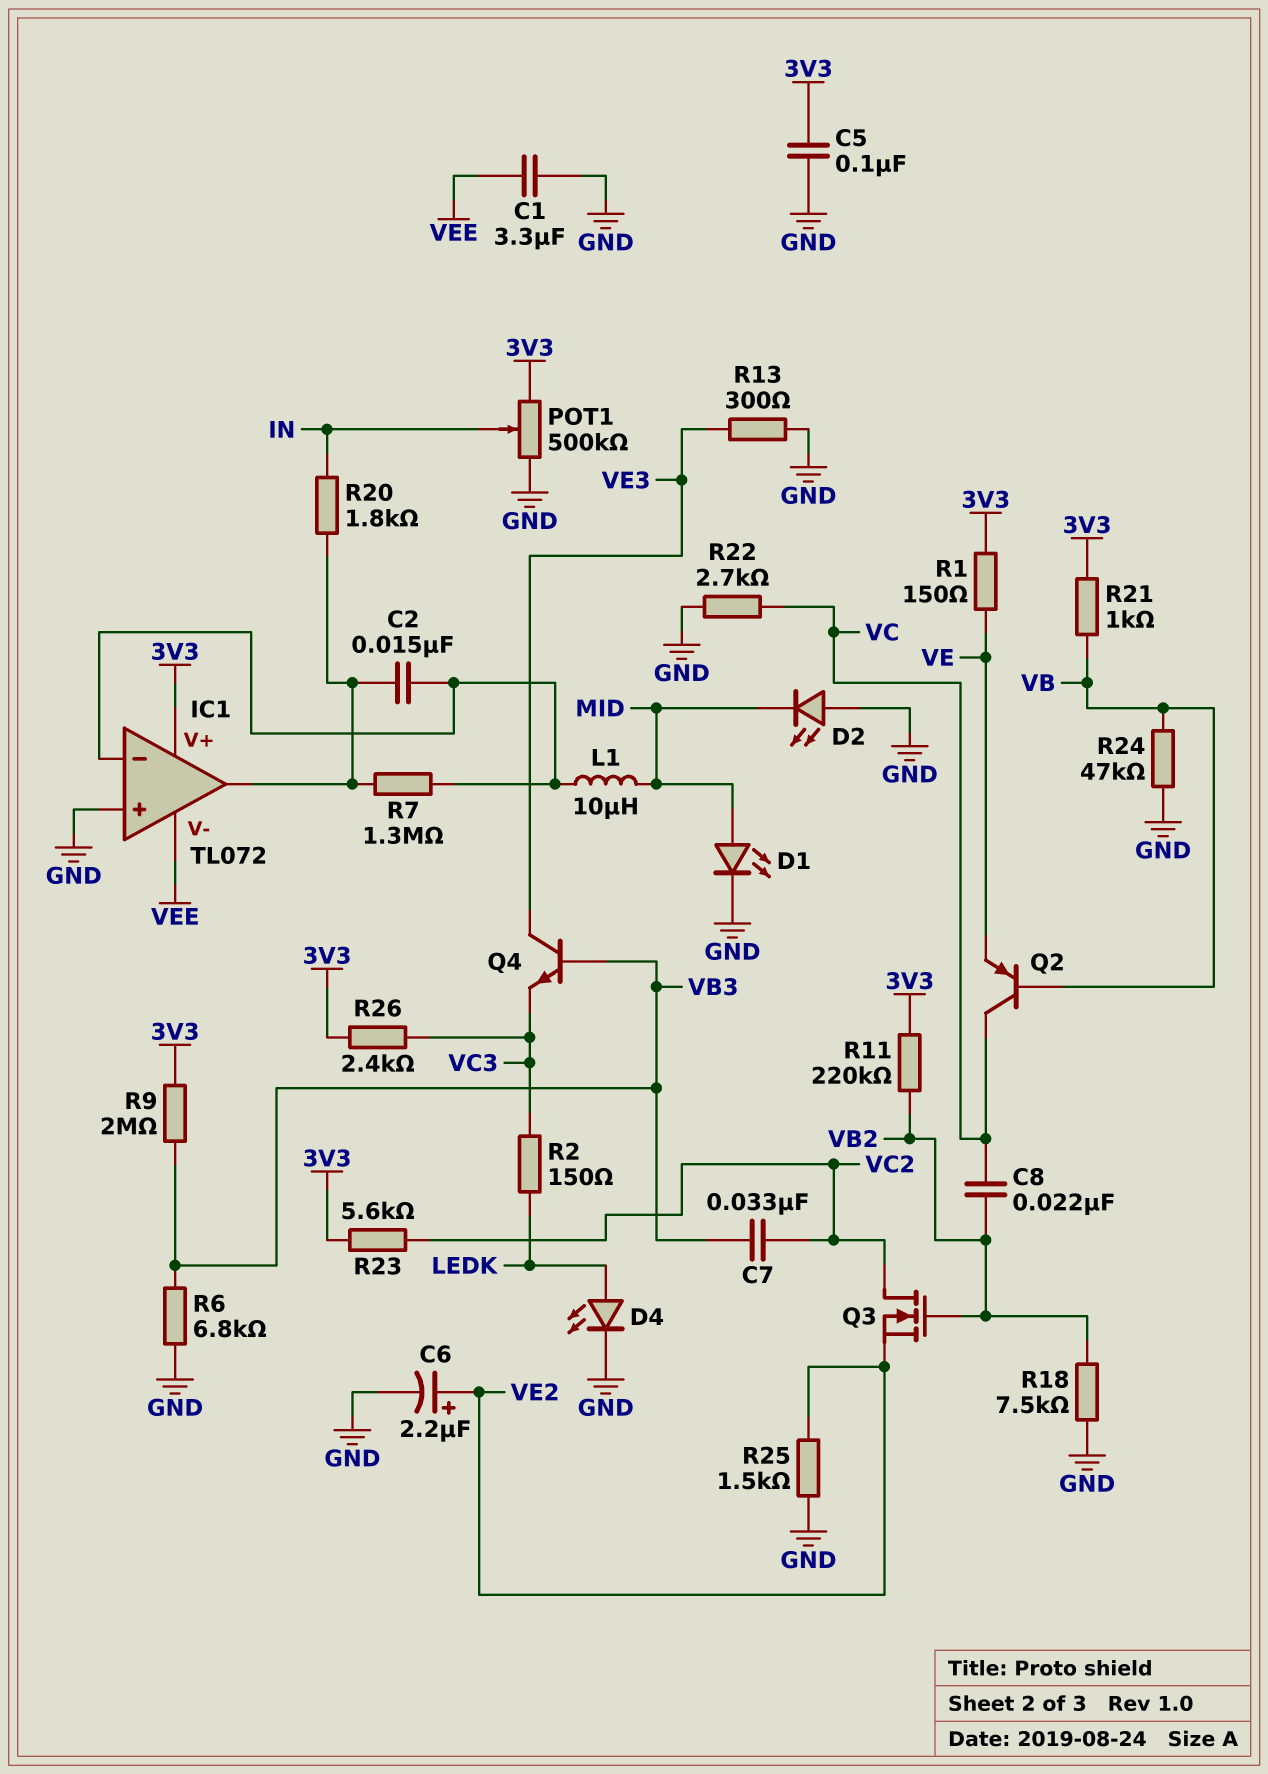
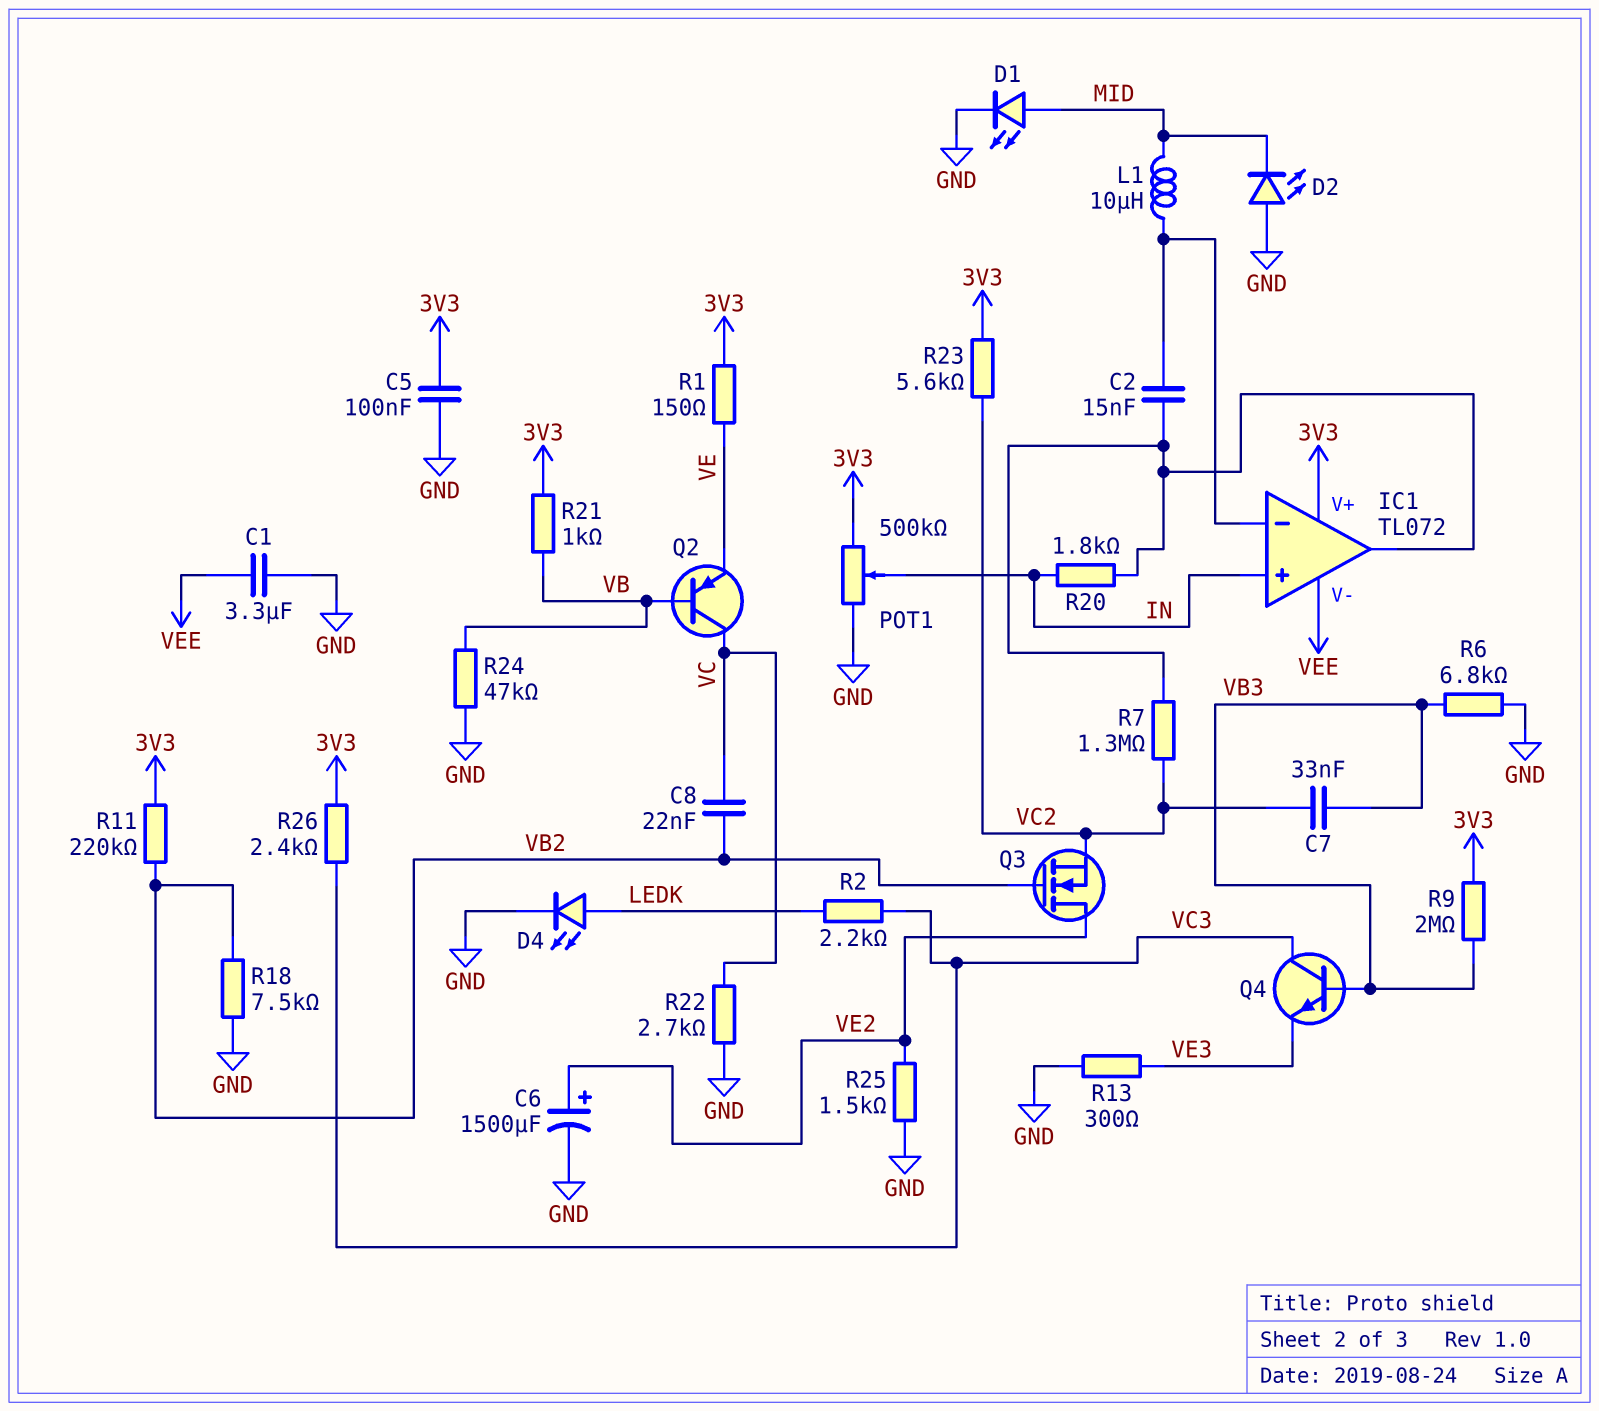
C6: 2.2uF (plus VE2, minus GND) -> 1500uF (plus VE2, minus GND)
IC1 pin in+: GND -> IN
Q3: NMOS (G VB2, D VC2, S VE2) -> NMOS (G VB2, D VE2, S VC2)
Q4: NPN (B VB3, C VE3, E VC3) -> NPN (B VB3, C VC3, E VE3)
R2: 150 (LEDK, VC3) -> 2.2k (LEDK, VC3)
R7: 1.3M (IC1/in-, IC1/out) -> 1.3M (IC1/out, VC2)

